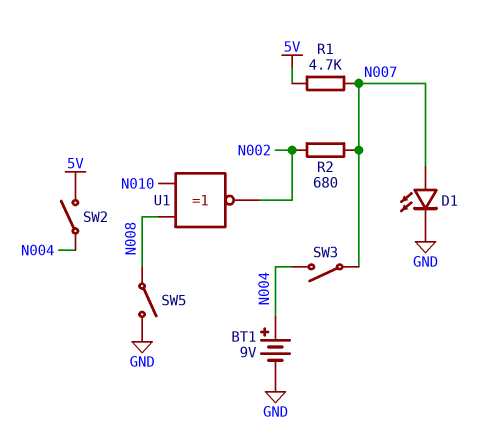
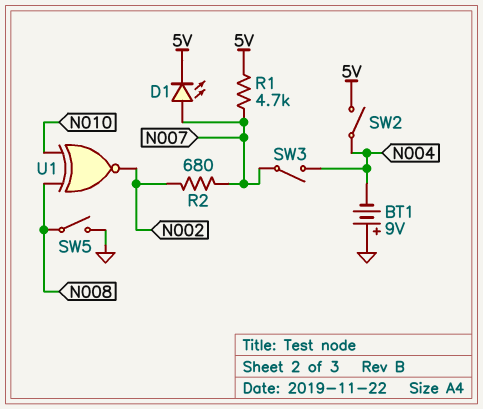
BT1: 9V (plus N004, minus GND) -> 9V (plus GND, minus N004)
D1: LED (A N007, K GND) -> LED (A N007, K 5V)

